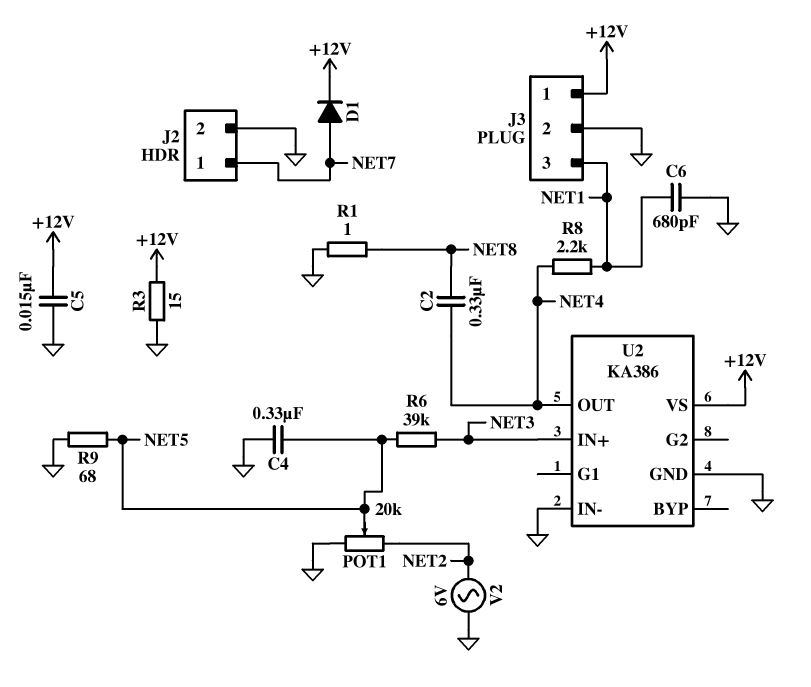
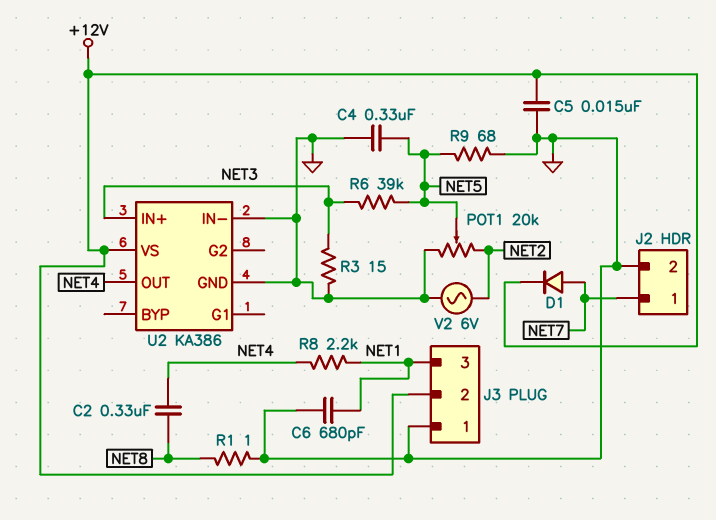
J3 pin 1: +12V -> GND
J3 pin 2: GND -> +12V
R3: 15 (+12V, GND) -> 15 (GND, NET3)

